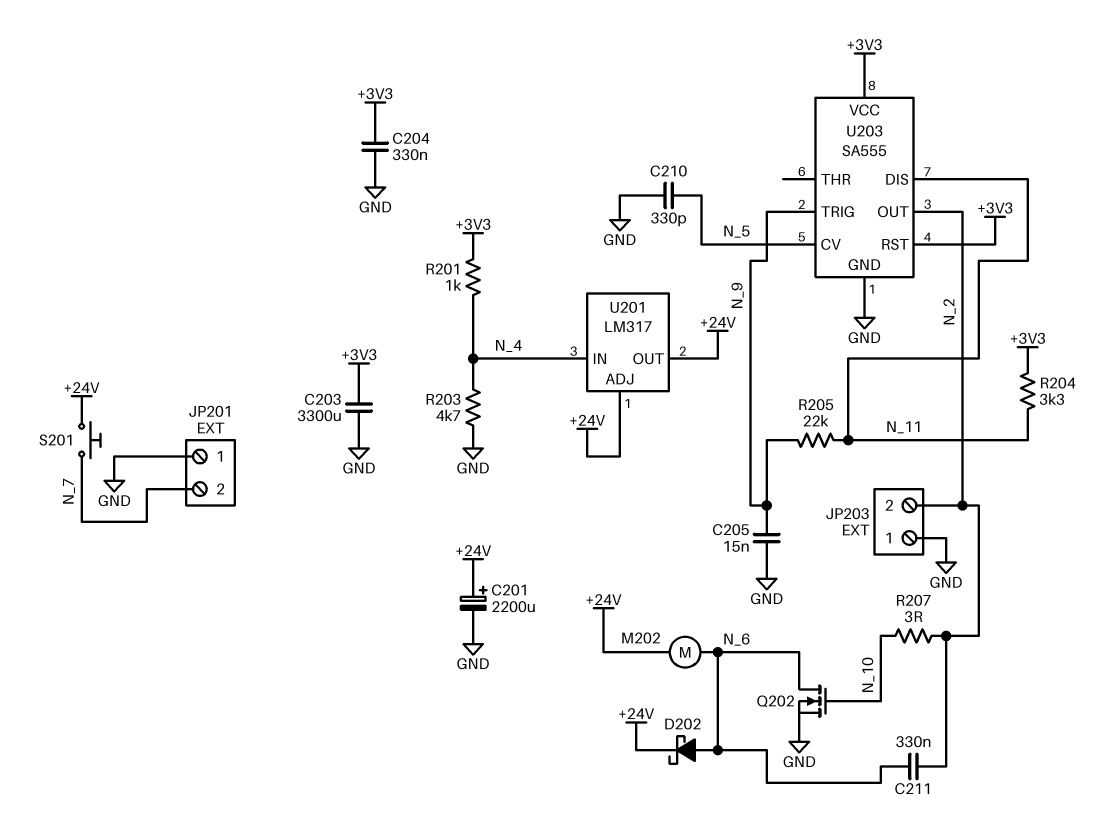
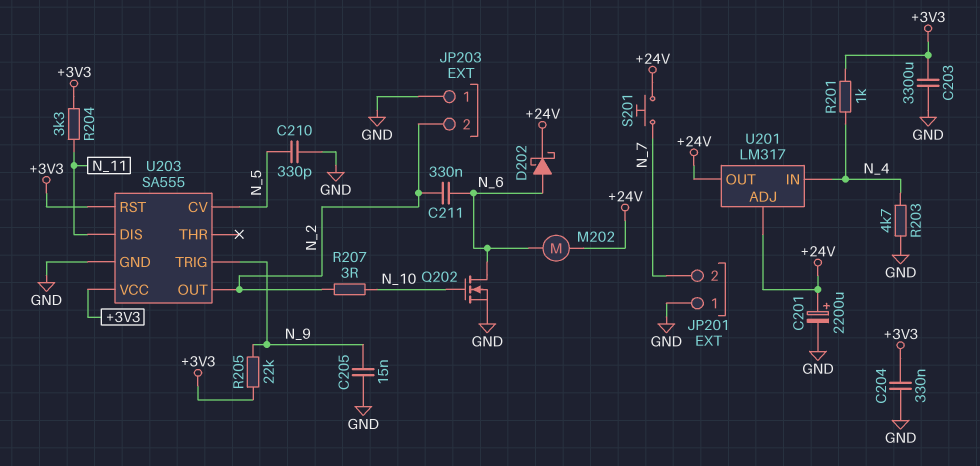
R205: 22k (N_9, N_11) -> 22k (+3V3, N_9)

